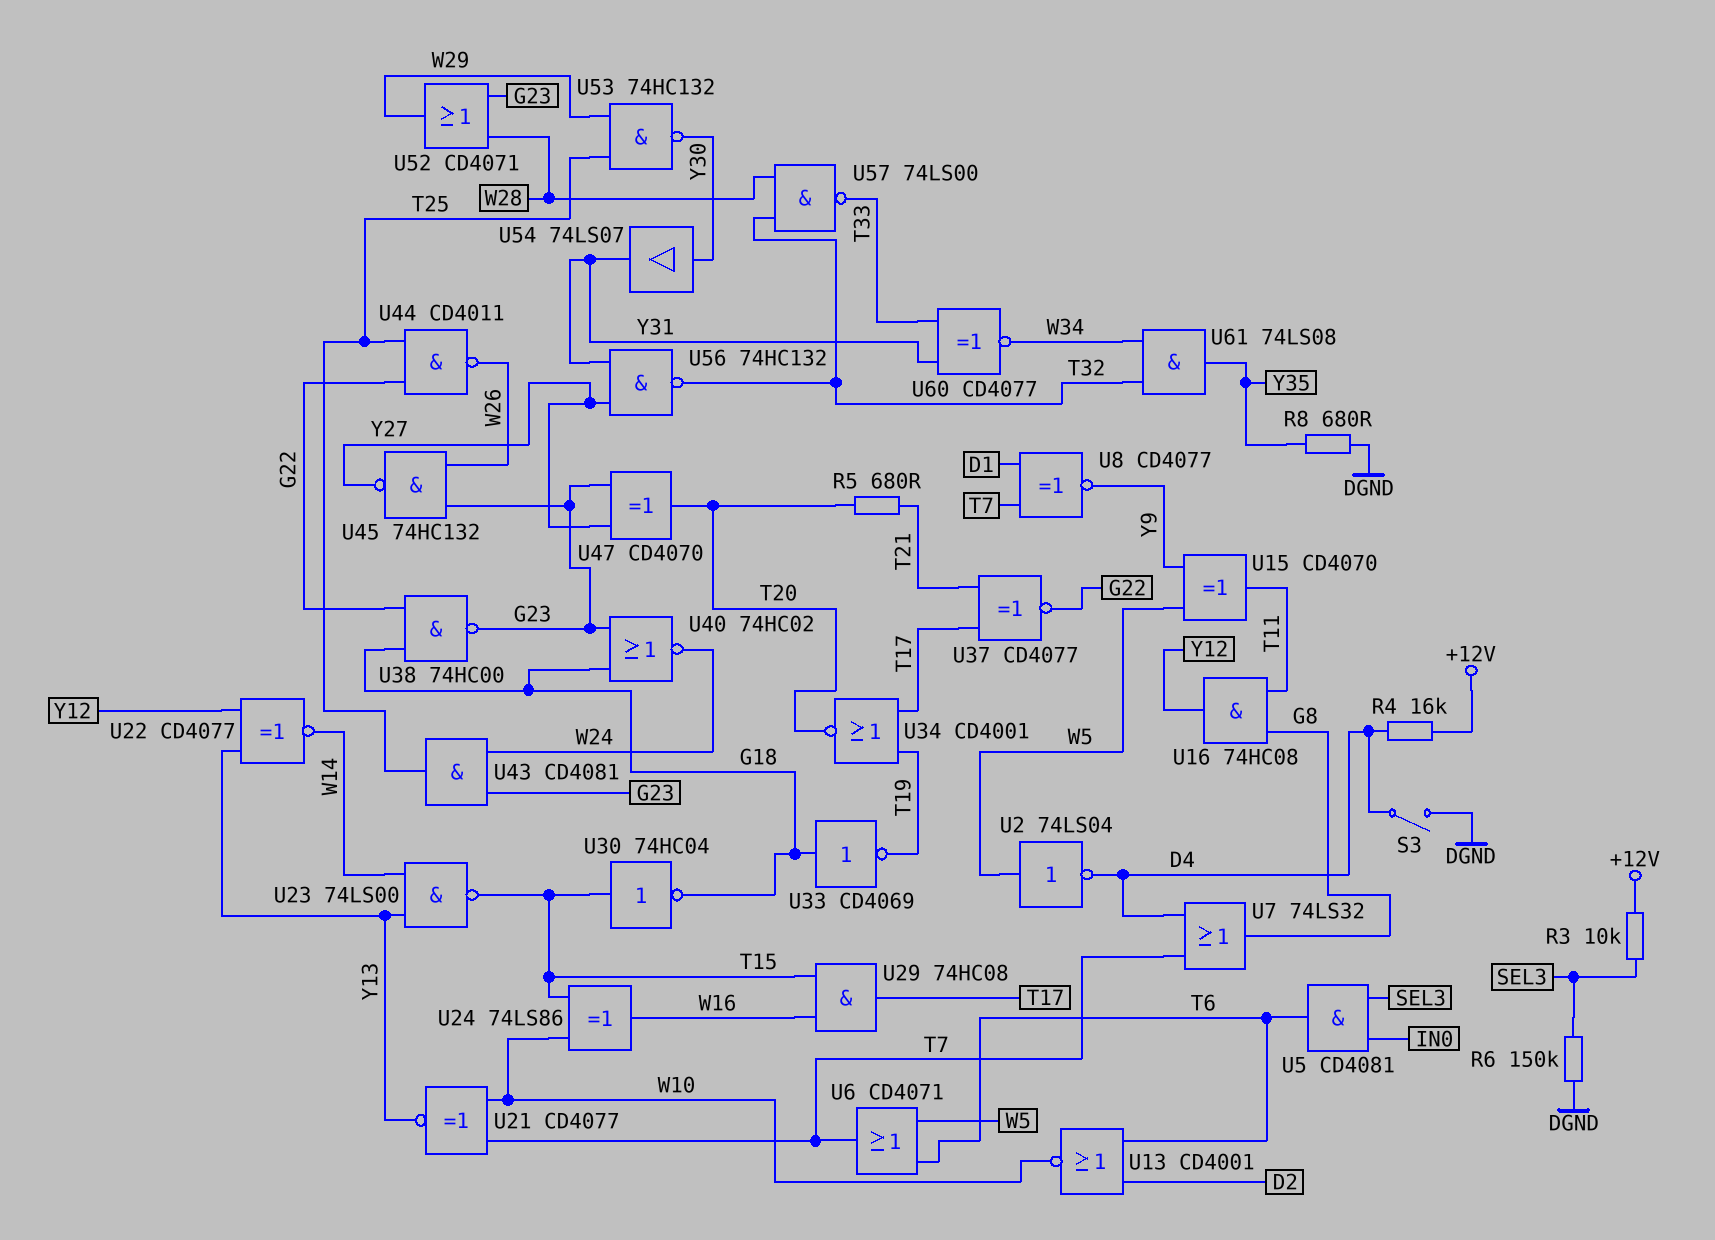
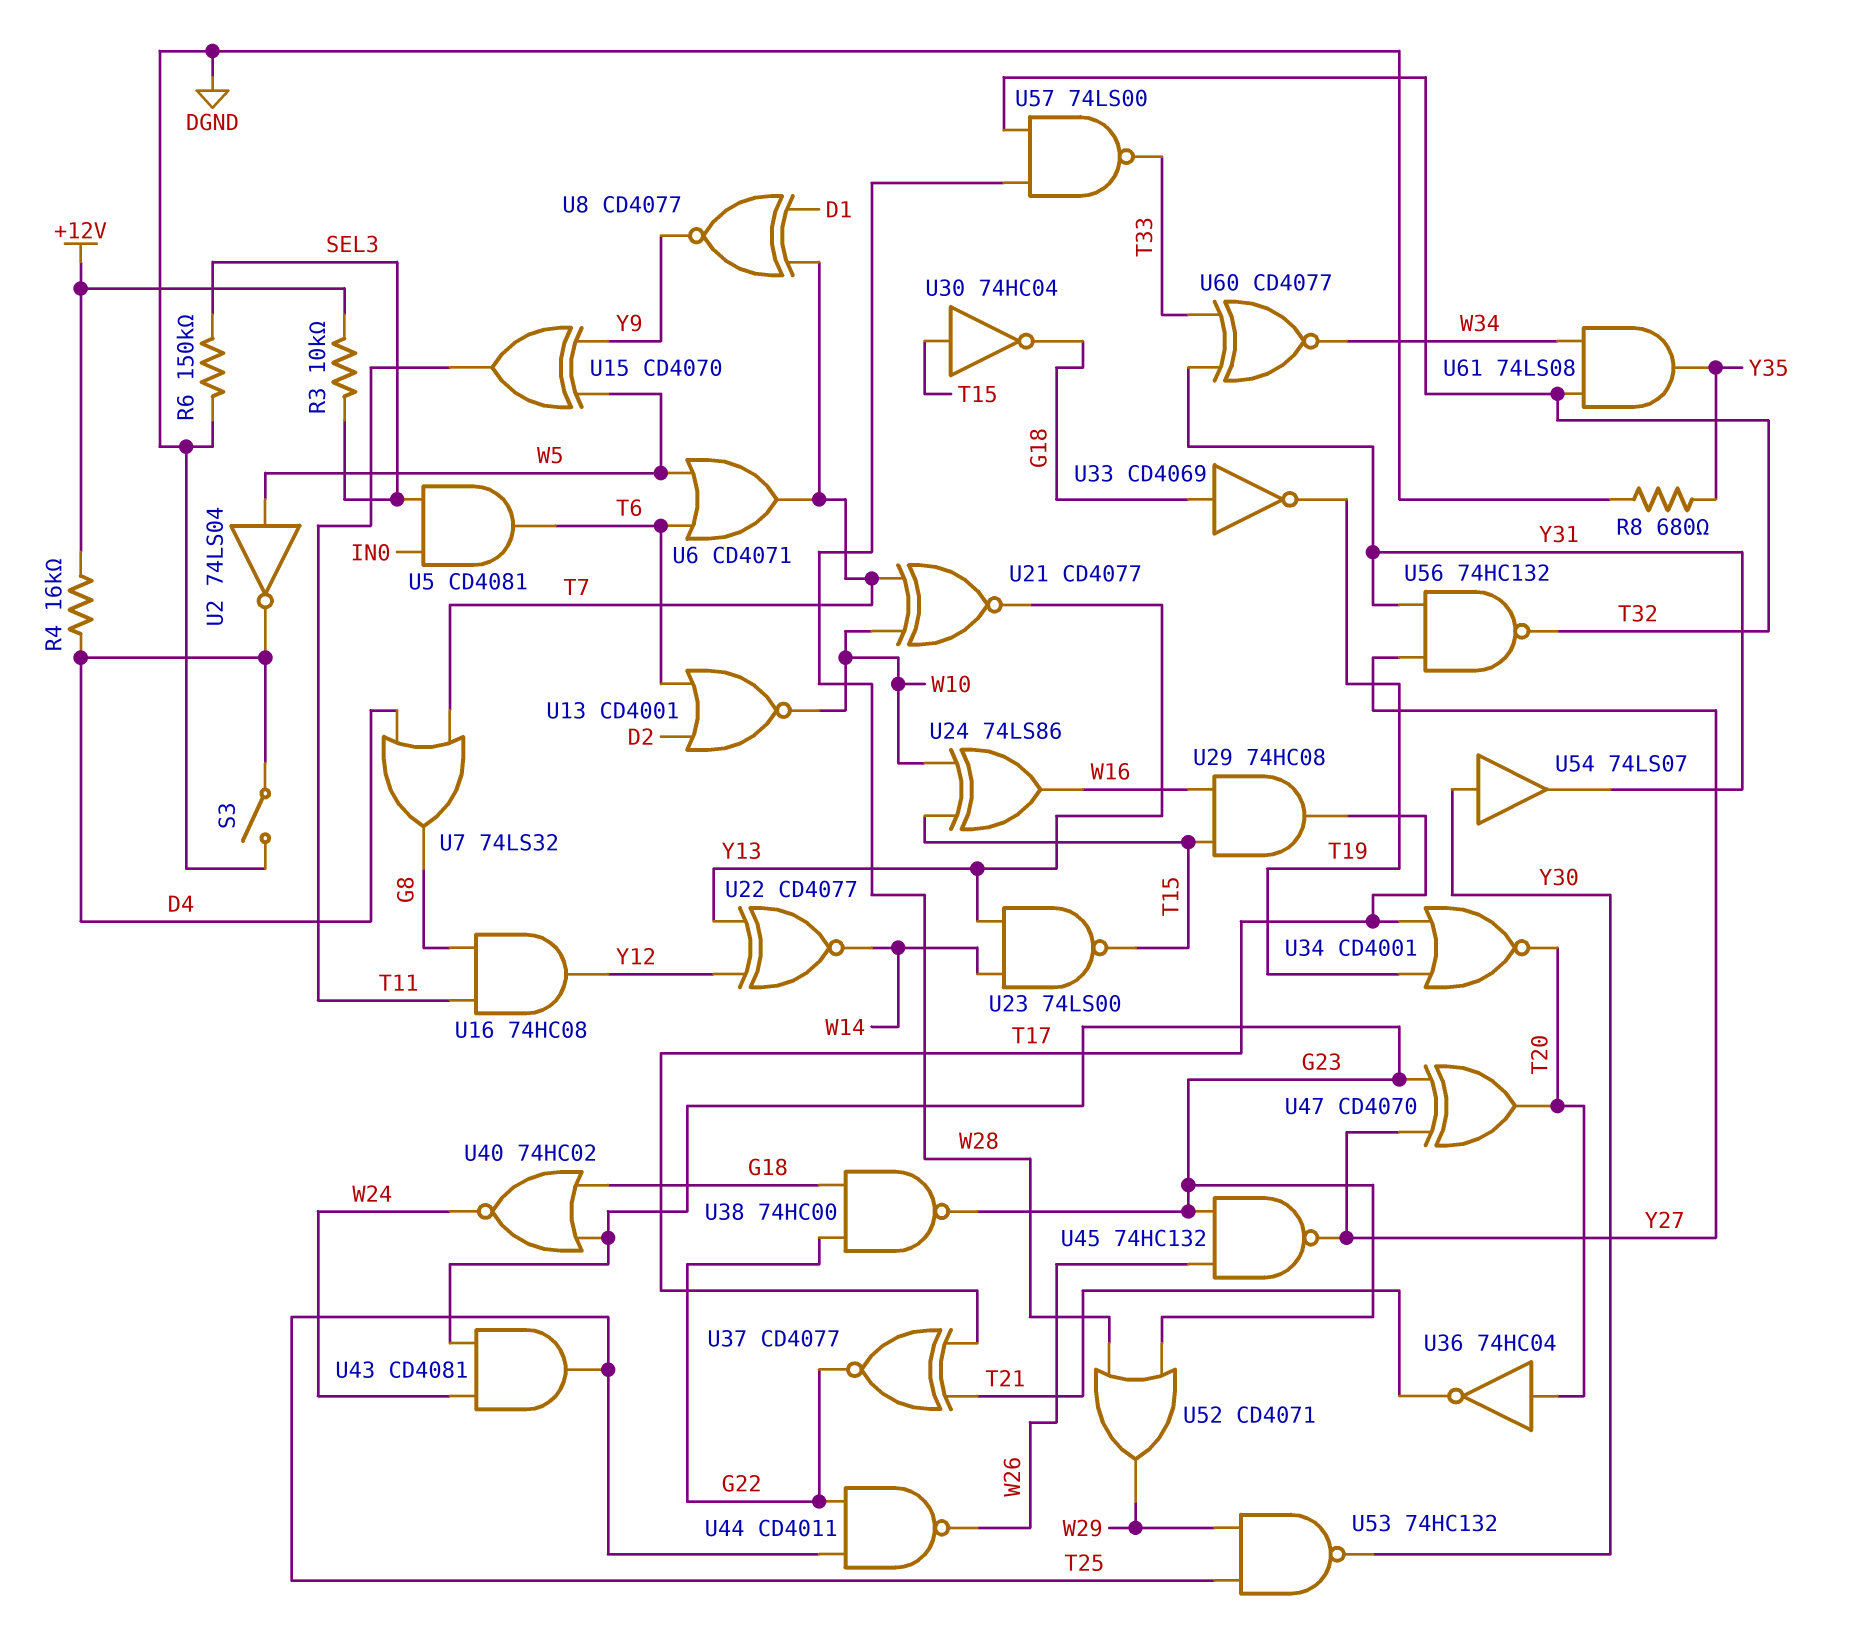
R5: 680 (T20, T21) -> none
U36: none -> NOT 74HC04 (in T20, out T21)

